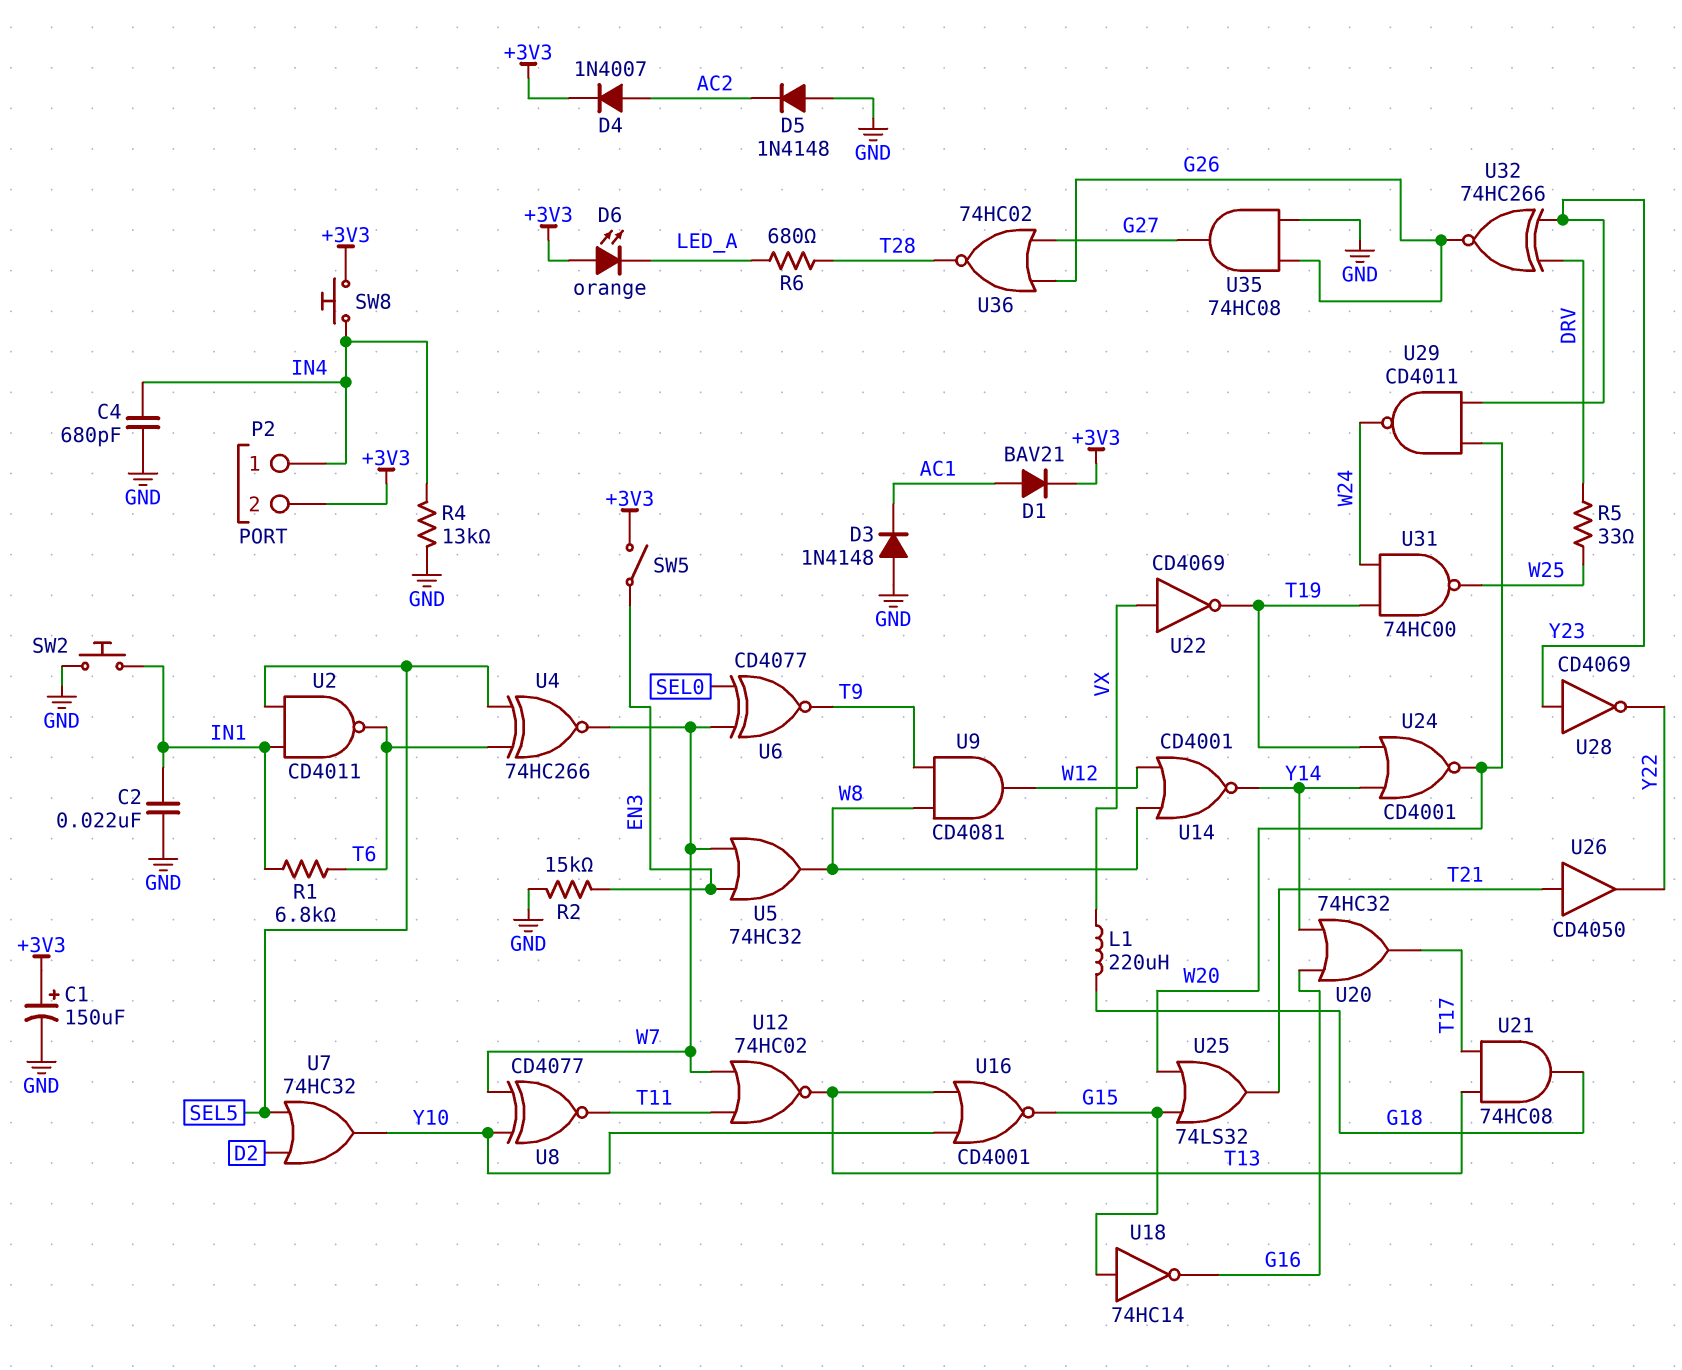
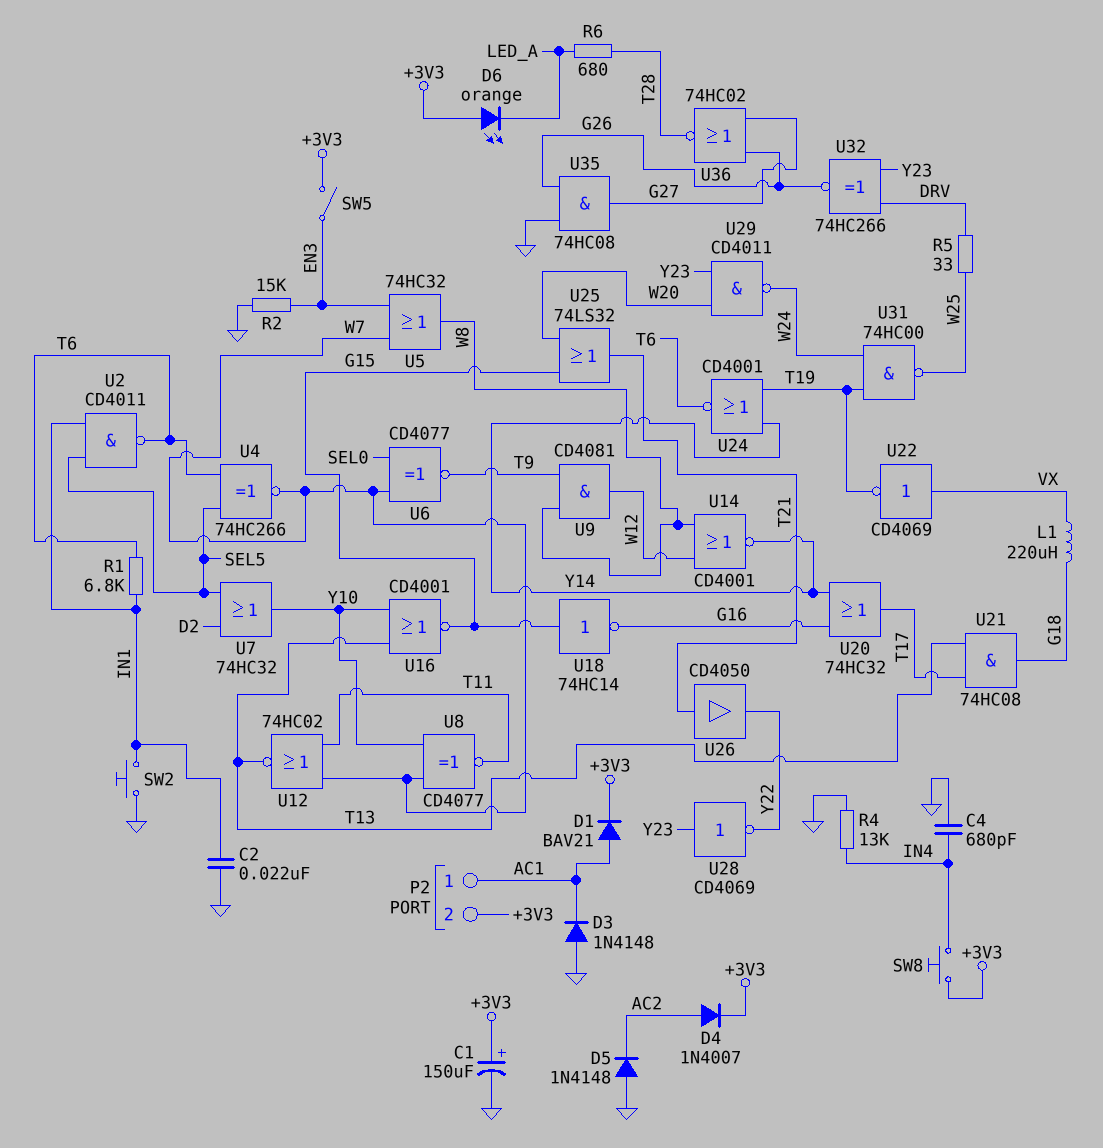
P2 pin 1: IN4 -> AC1
U24: NOR CD4001 (in T19, in Y14, out W20) -> NOR CD4001 (in T19, in Y14, out T6)

